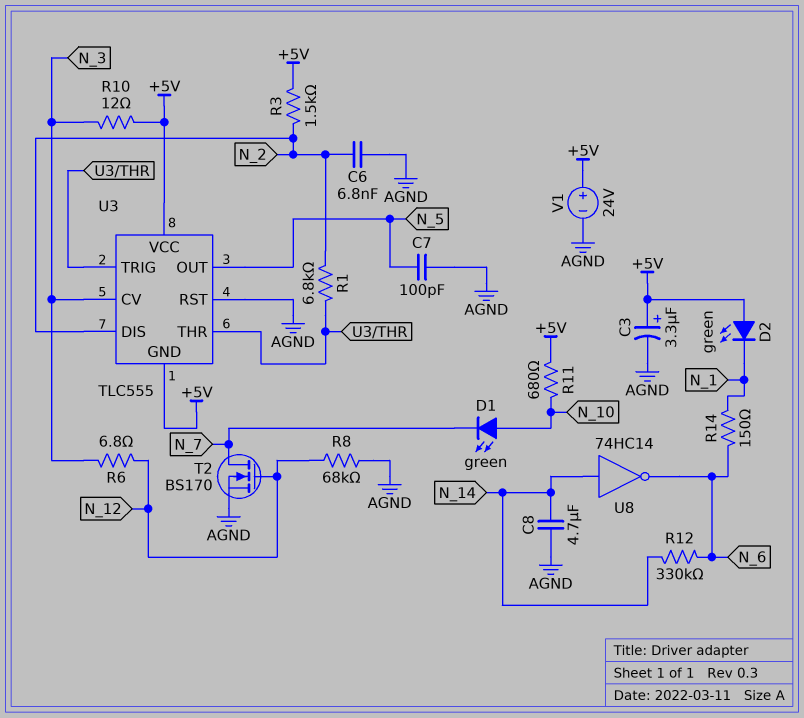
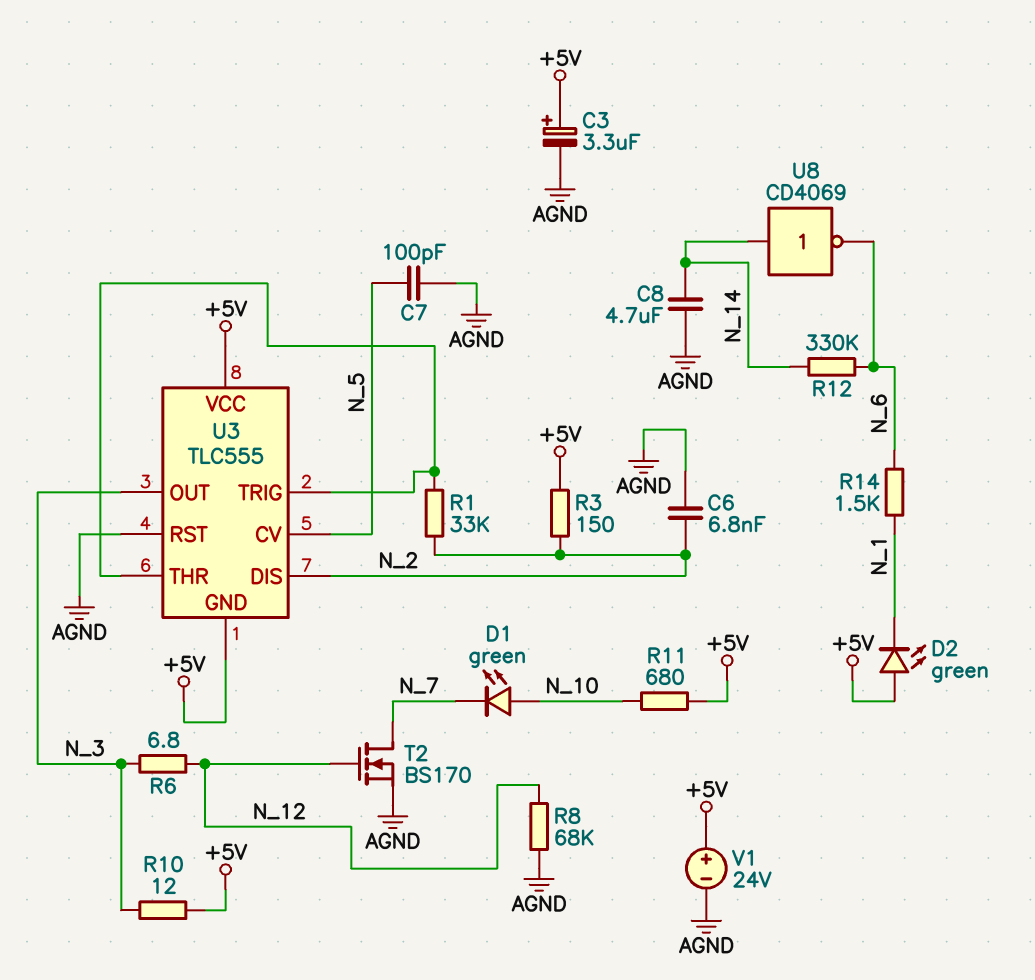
R1: 6.8k (N_2, U3/THR) -> 33k (N_2, U3/THR)
R3: 1.5k (+5V, N_2) -> 150 (+5V, N_2)
R14: 150 (N_1, N_6) -> 1.5k (N_1, N_6)
U3 pin CV: N_3 -> N_5
U3 pin OUT: N_5 -> N_3
U8: NOT 74HC14 (in N_14, out N_6) -> NOT CD4069 (in N_14, out N_6)

